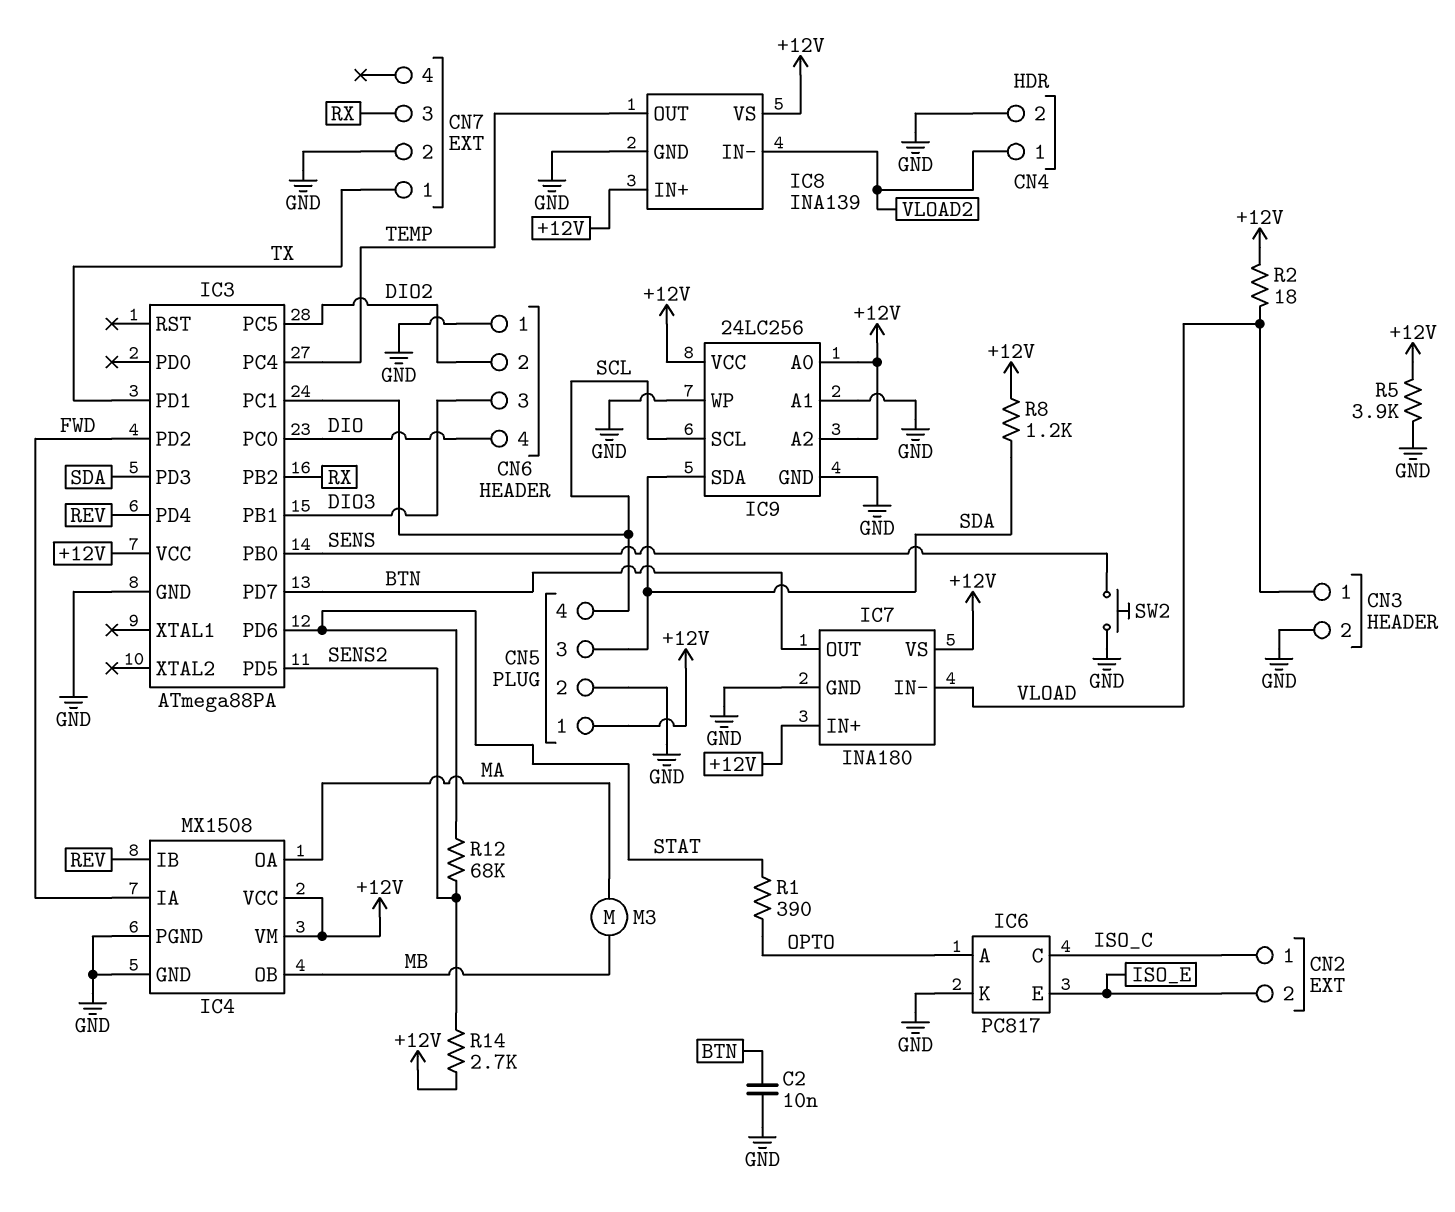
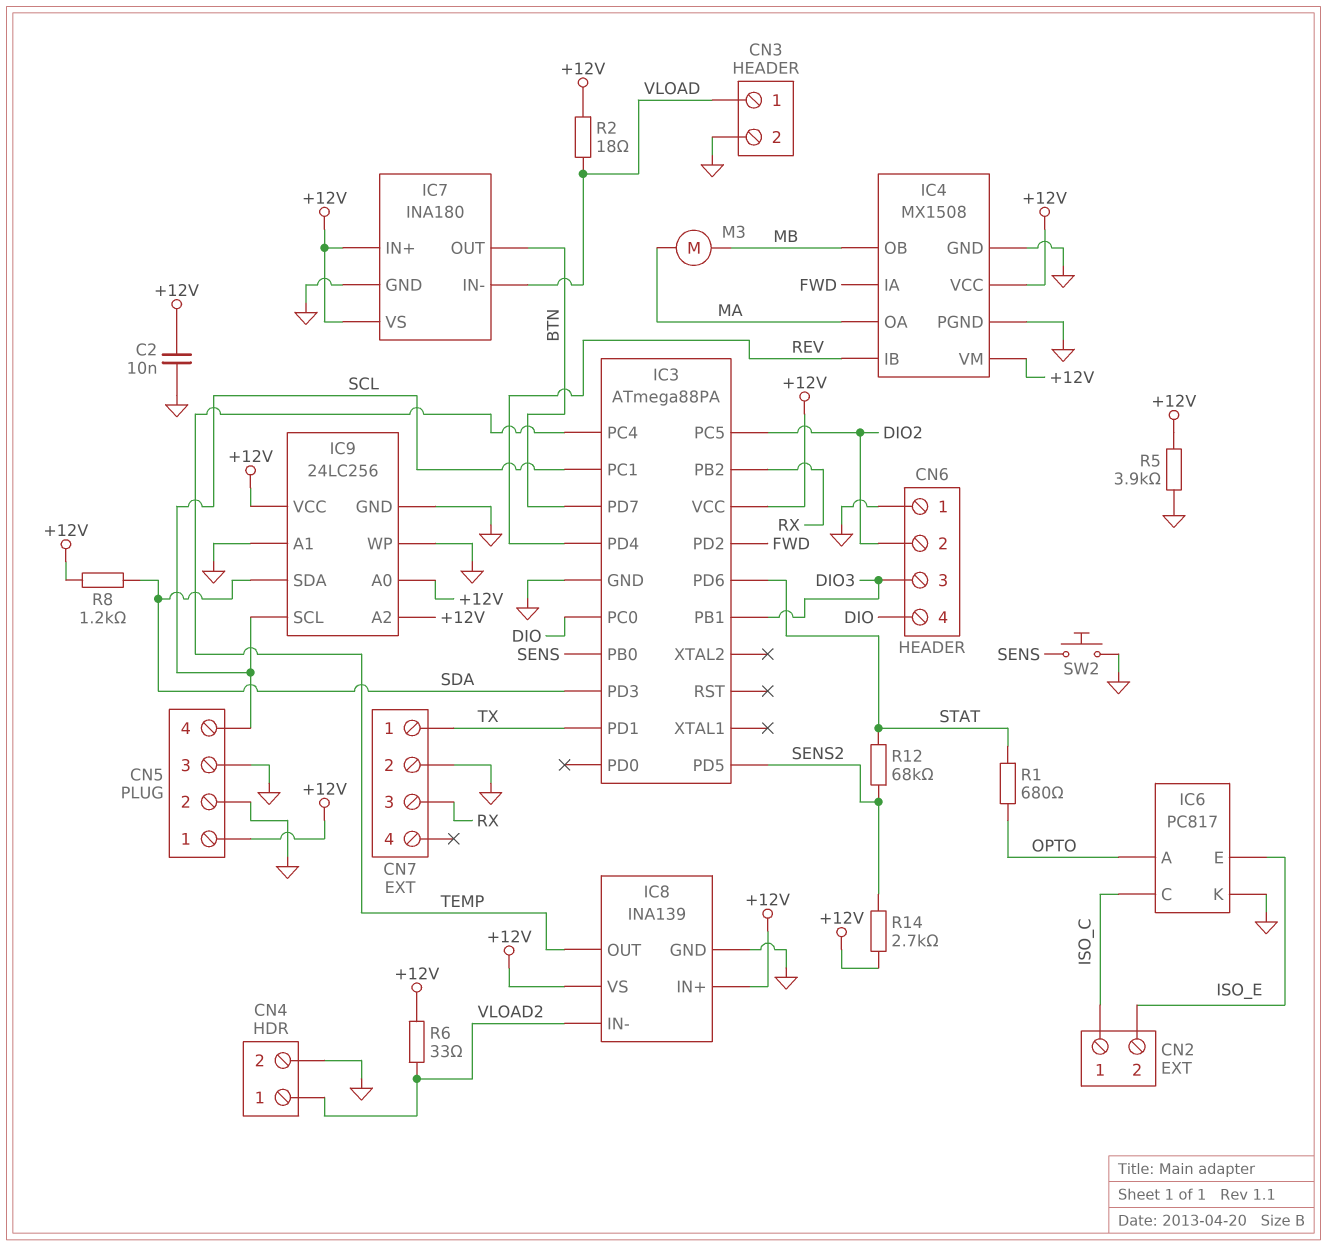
C2: 10nF (BTN, GND) -> 10nF (+12V, GND)
CN5 pin 3: SDA -> GND
R1: 390 (OPTO, STAT) -> 680 (OPTO, STAT)
R6: none -> 33 (+12V, VLOAD2)

